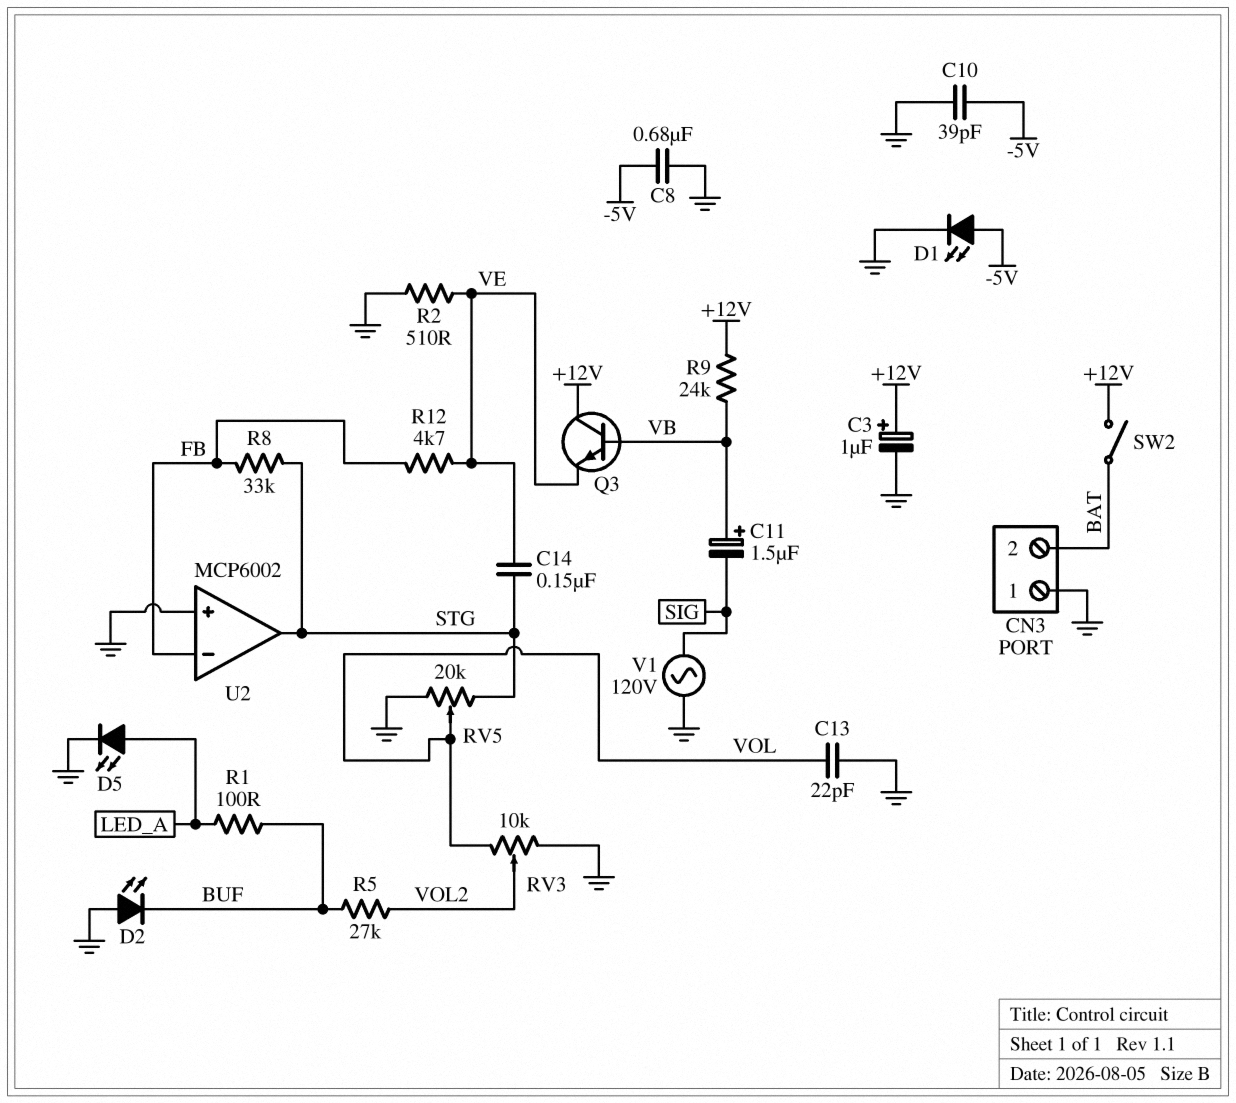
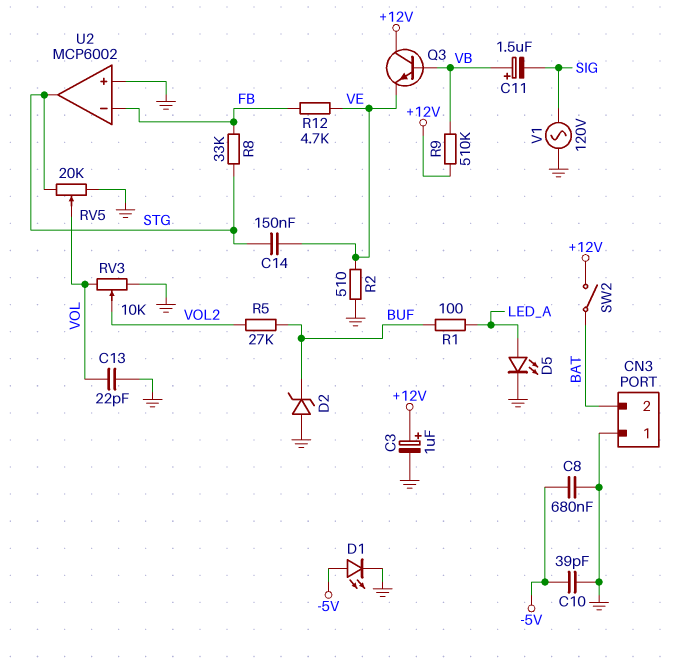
D2: LED (A GND, K BUF) -> zener (A GND, K BUF)
R9: 24k (+12V, VB) -> 510k (+12V, VB)

